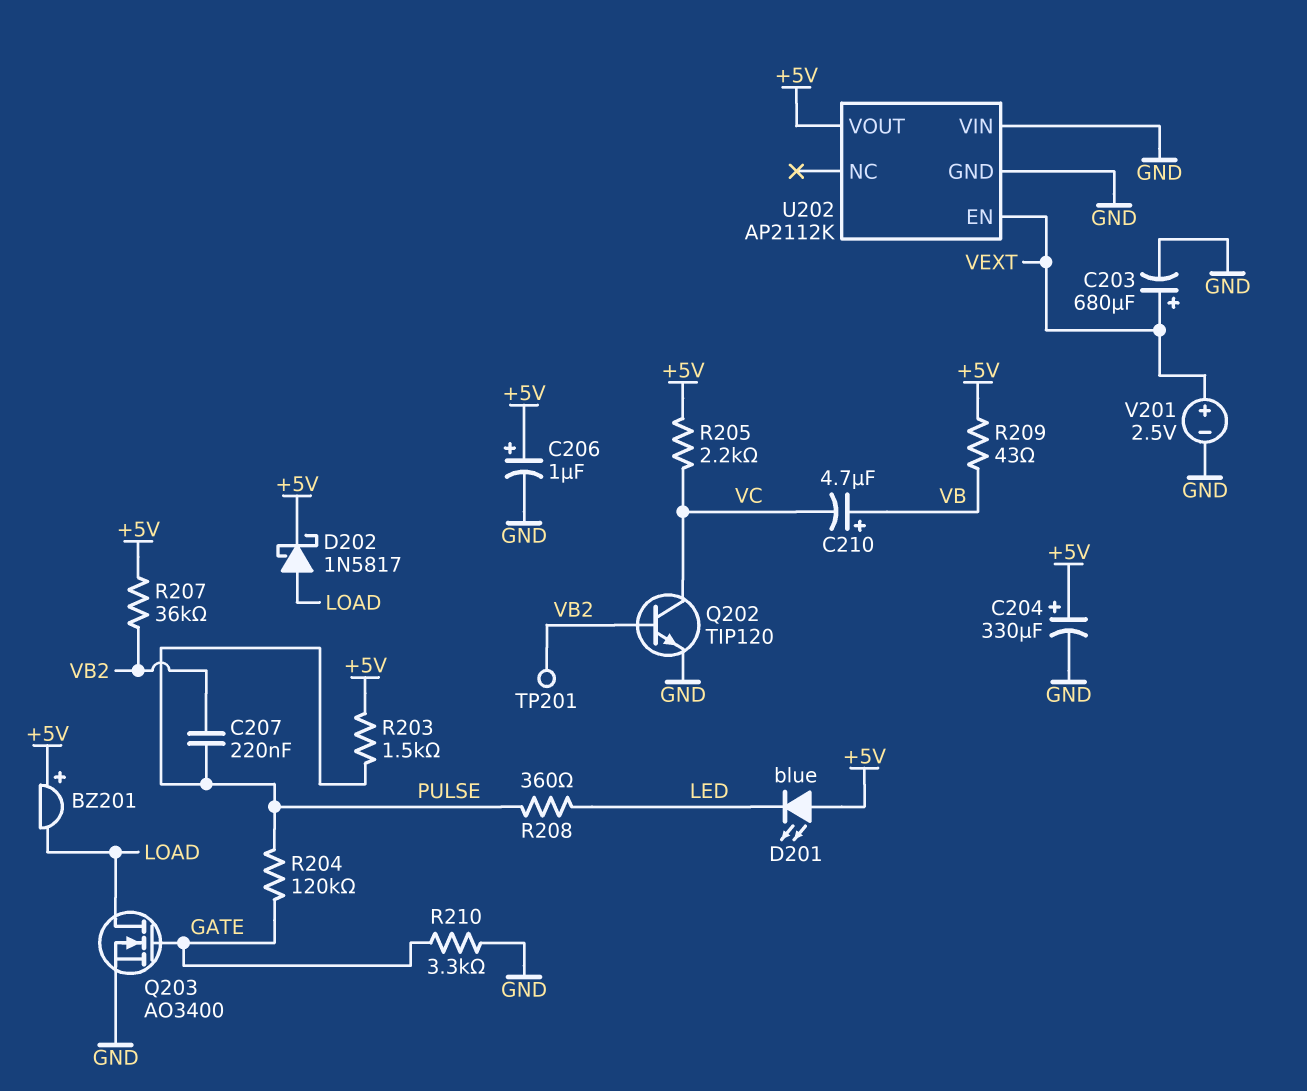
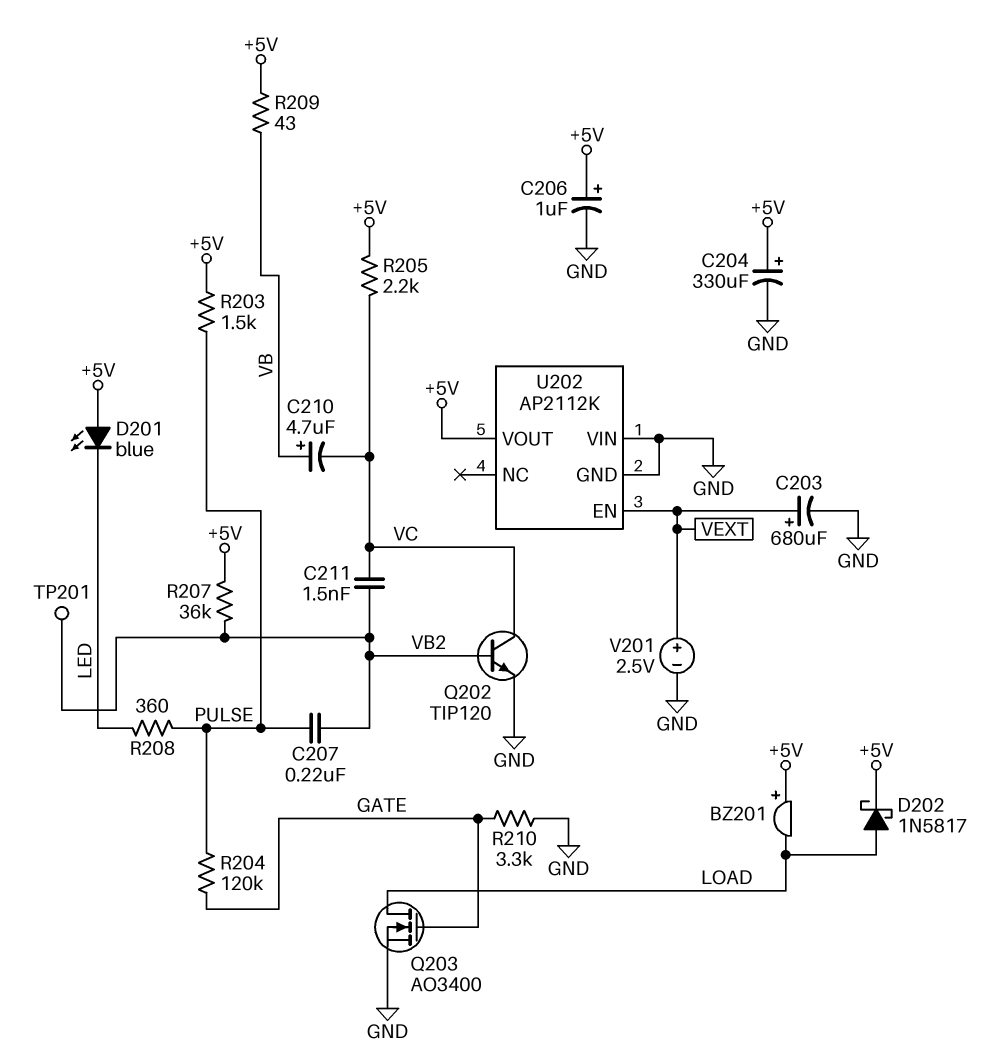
C211: none -> 1.5nF (VB2, VC)

